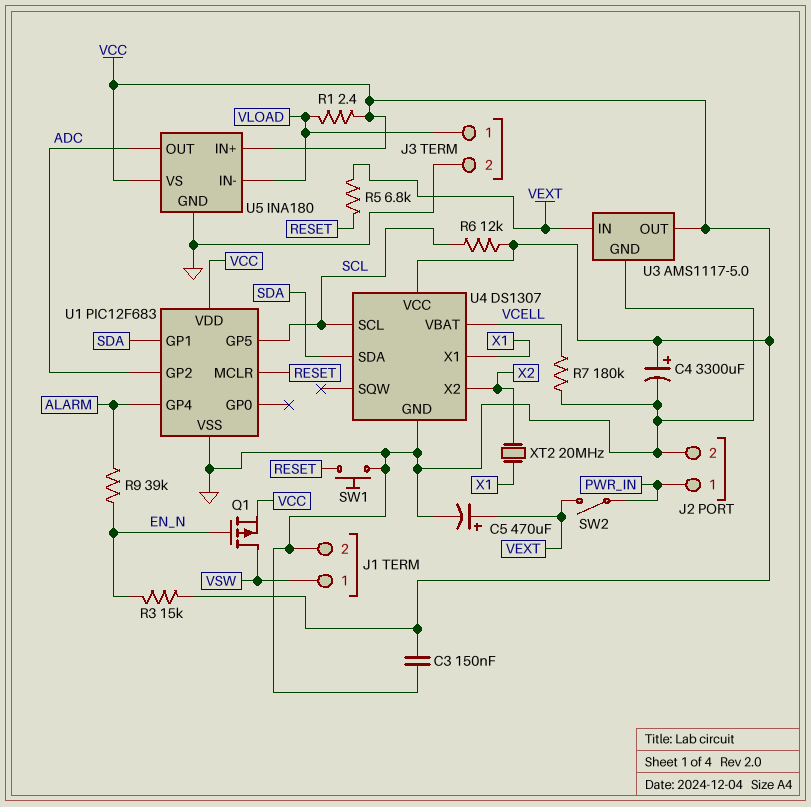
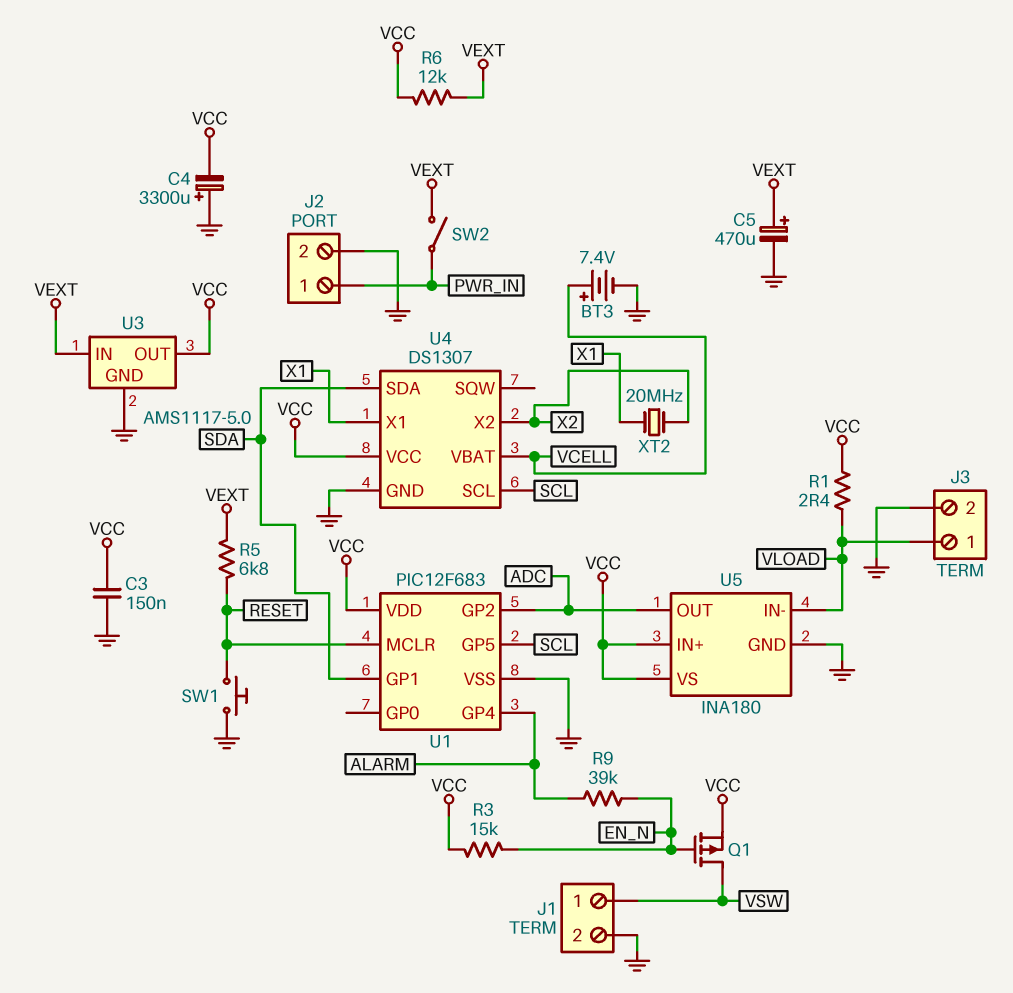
BT3: none -> 7.4V (plus VCELL, minus GND)
C4: 3300uF (plus VCC, minus GND) -> 3300uF (plus GND, minus VCC)
R6: 12k (SCL, VCC) -> 12k (VCC, VEXT)
R7: 180k (GND, VCELL) -> none

